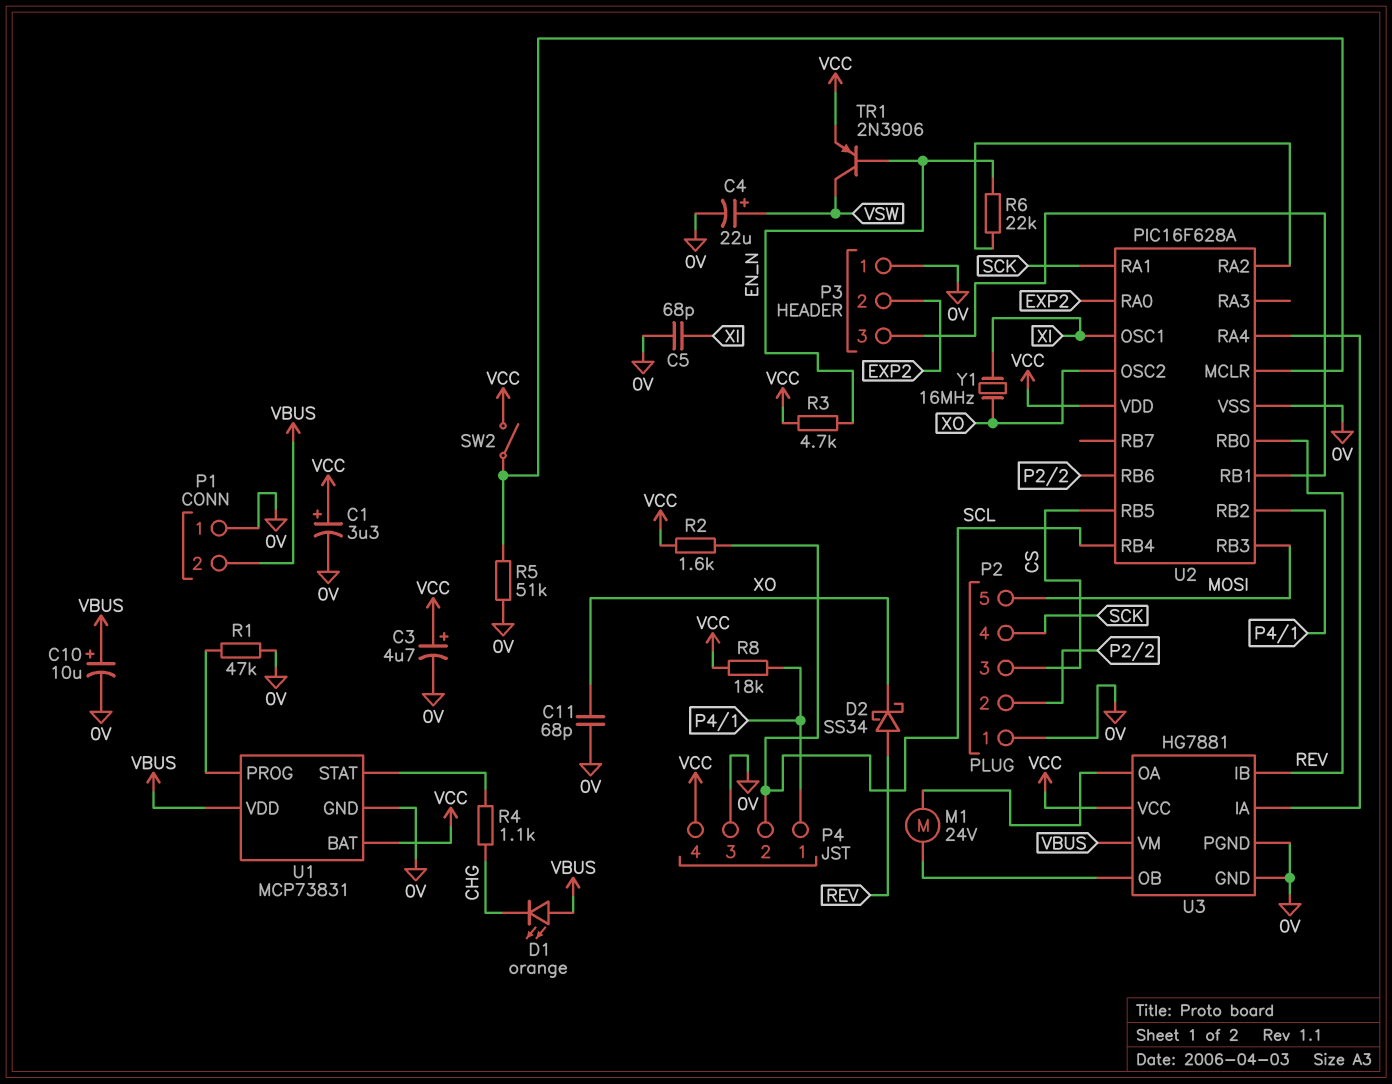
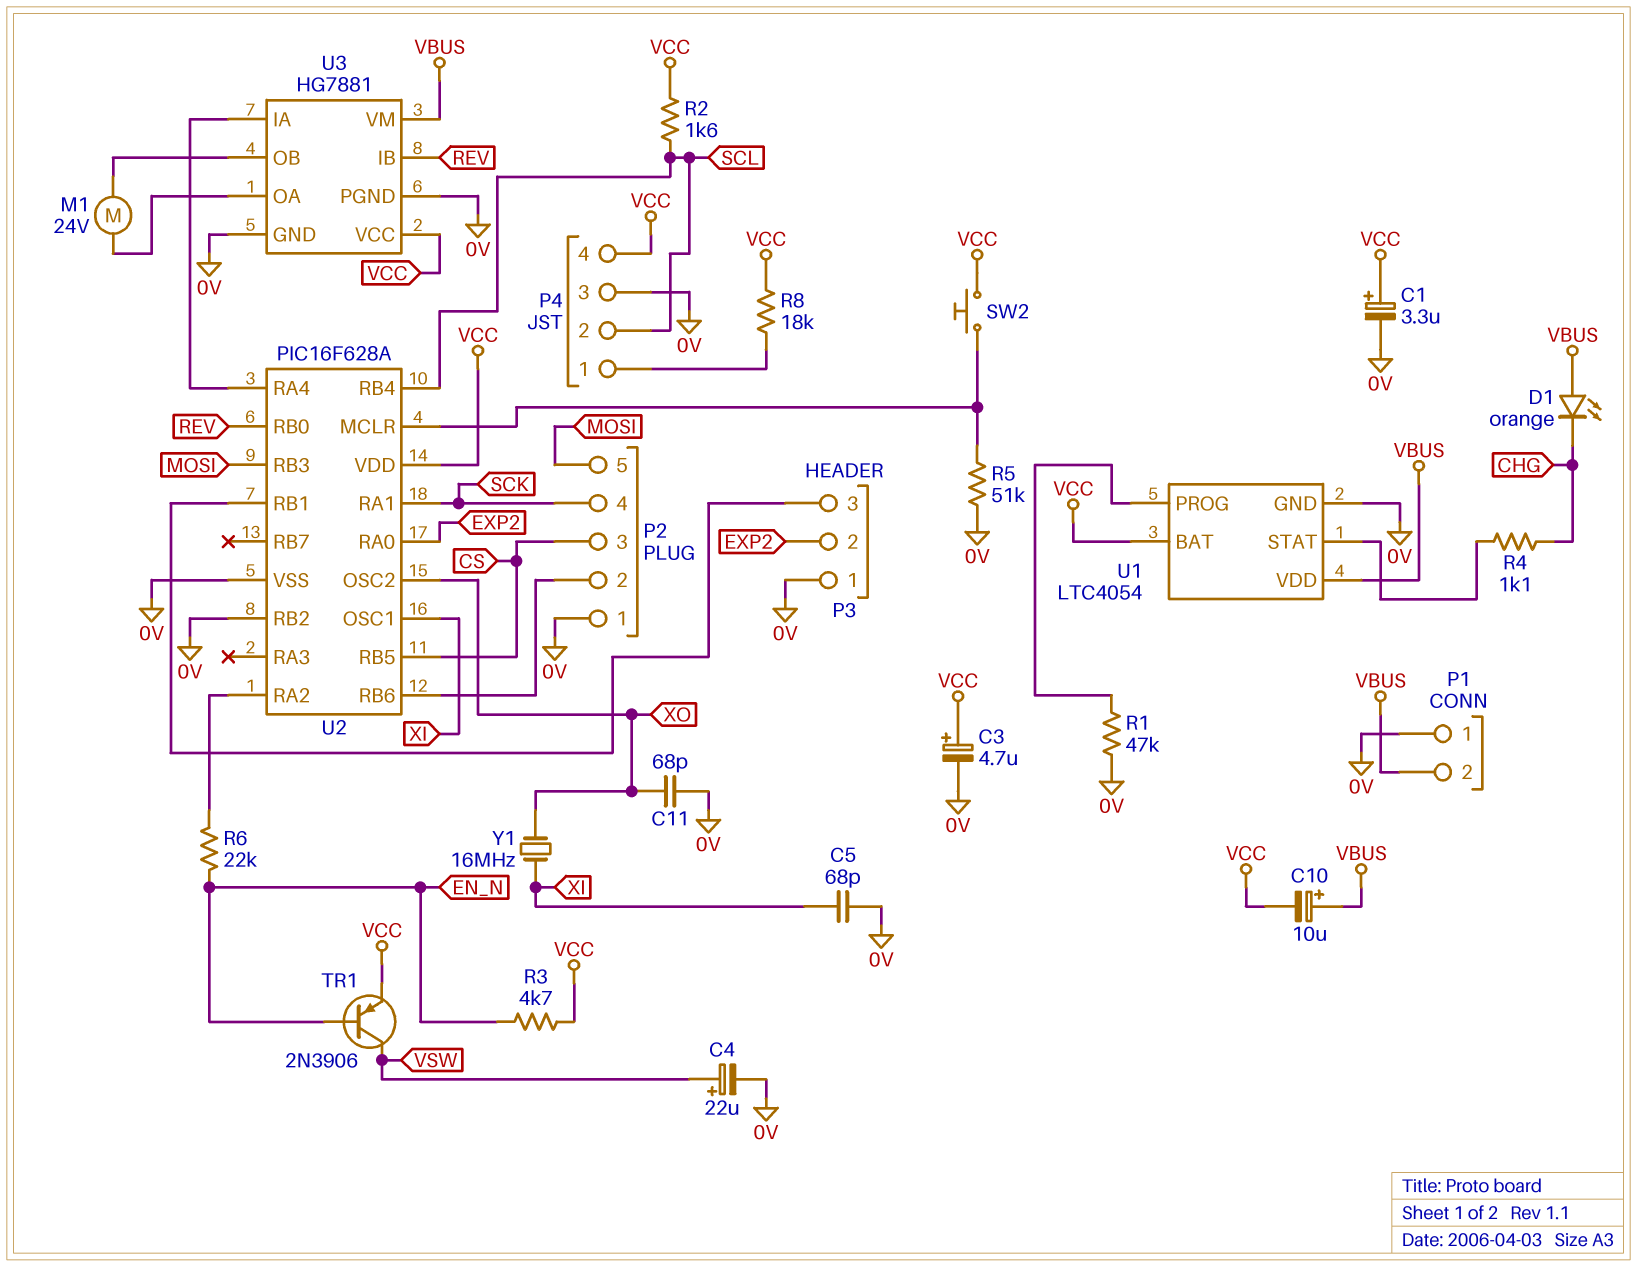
C10: 10uF (plus VBUS, minus 0V) -> 10uF (plus VBUS, minus VCC)
D2: schottky SS34 (A REV, K XO) -> none
SW2: switch (U2/MCLR, VCC) -> button (U2/MCLR, VCC)
U1: MCP73831 -> LTC4054
U2 pin RB2: P4/1 -> 0V

